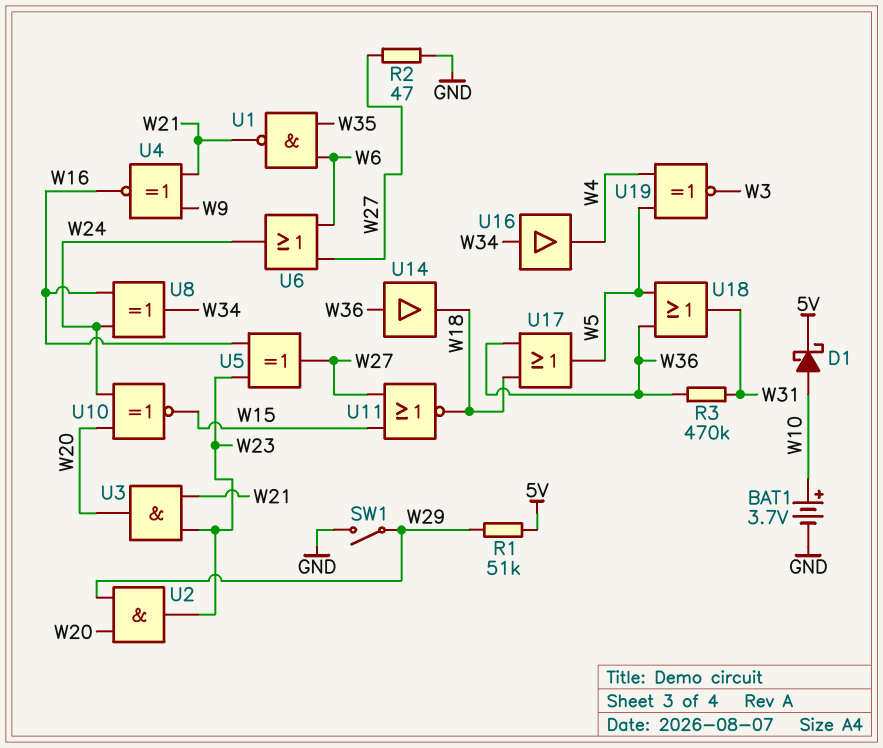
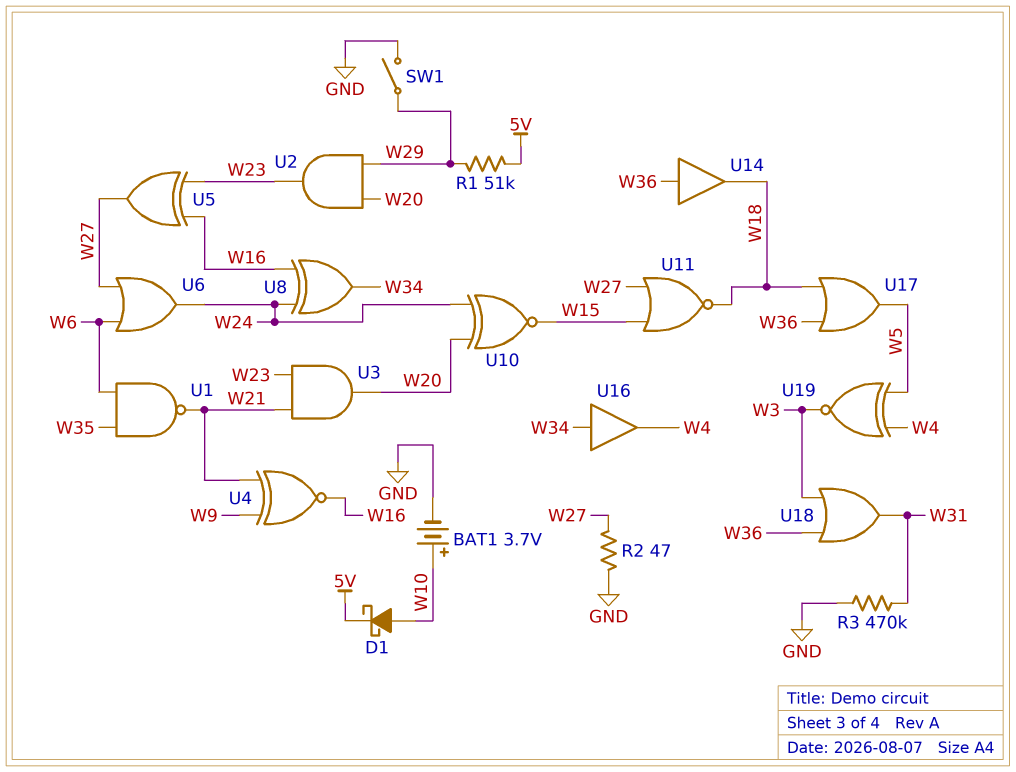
R3: 470k (W31, W36) -> 470k (GND, W31)
U18: OR (in W5, in W36, out W31) -> OR (in W3, in W36, out W31)

